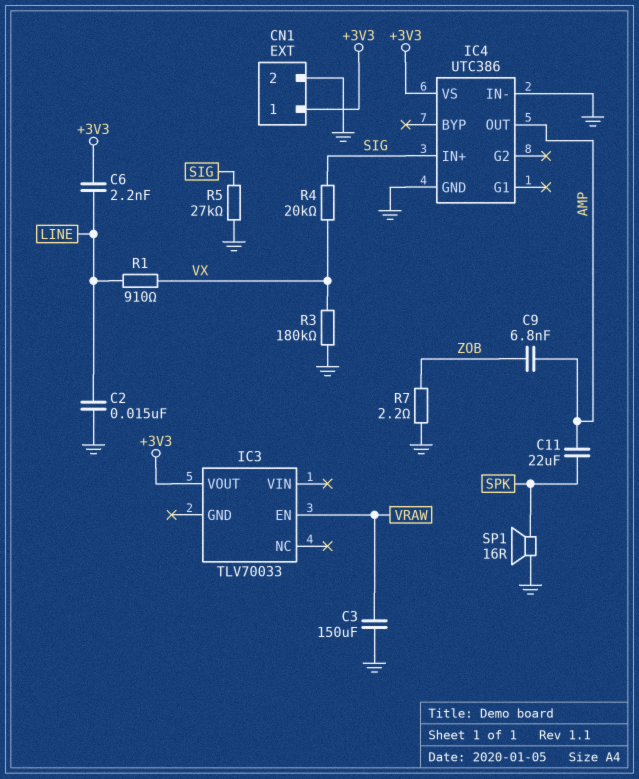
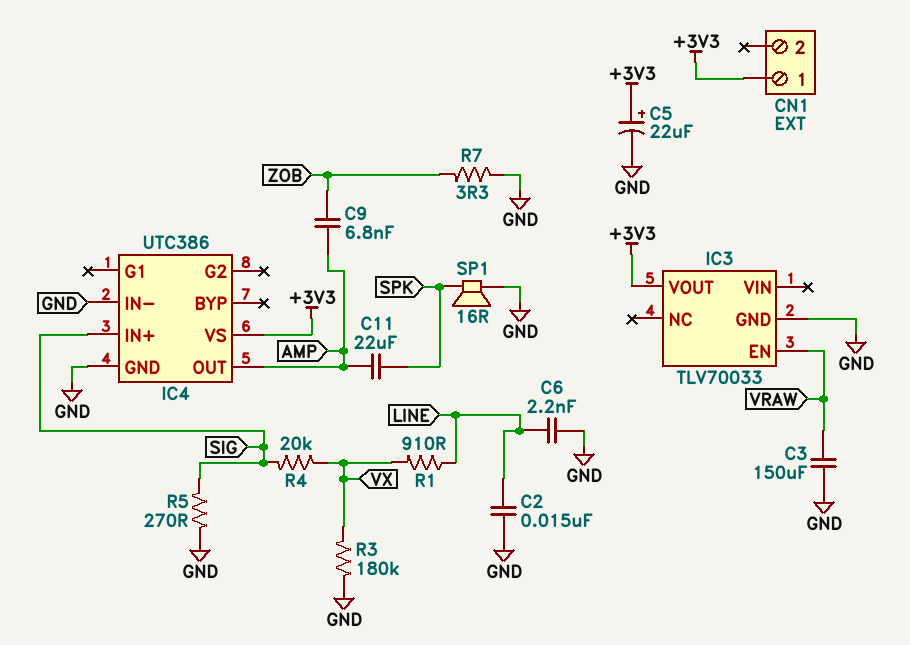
C5: none -> 22uF (plus +3V3, minus GND)
C6: 2.2nF (+3V3, LINE) -> 2.2nF (GND, LINE)
CN1 pin 2: GND -> none
IC3 pin GND: none -> GND
R5: 27k (GND, SIG) -> 270 (GND, SIG)
R7: 2.2 (GND, ZOB) -> 3.3 (GND, ZOB)

